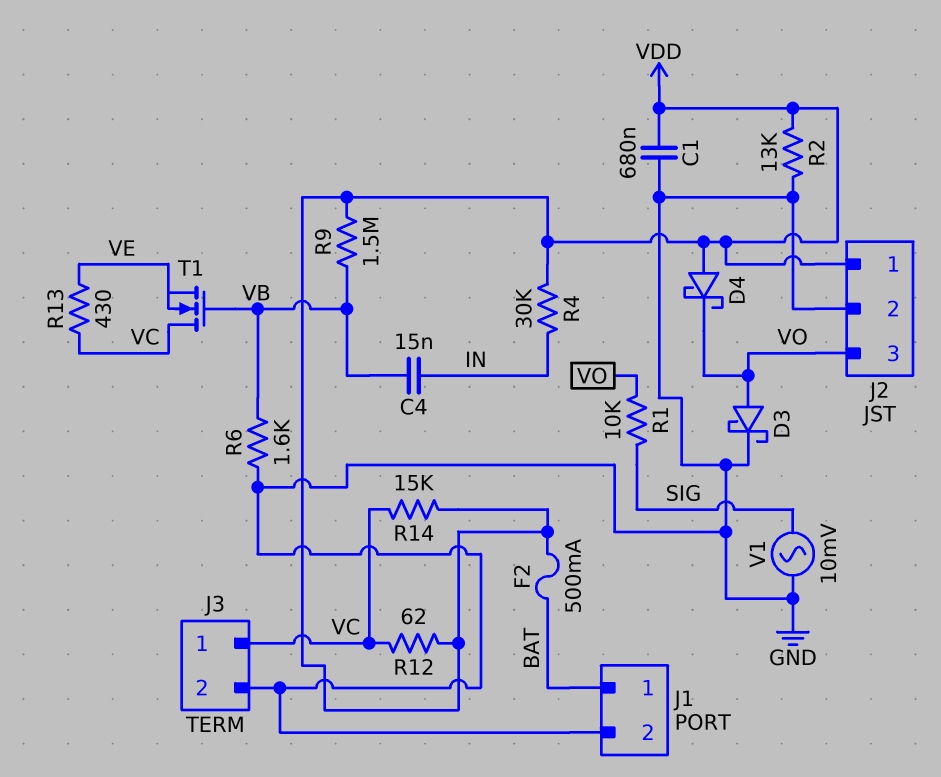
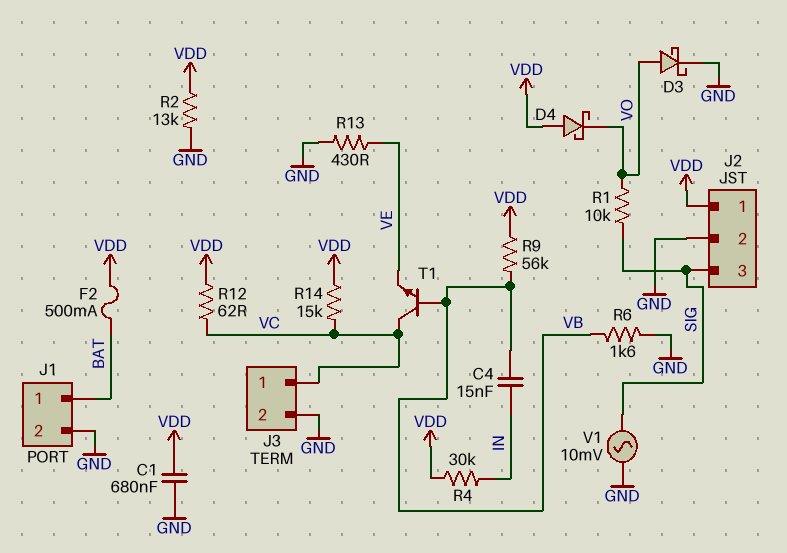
J2 pin 3: VO -> SIG
R9: 1.5M (VB, VDD) -> 56k (VB, VDD)
R13: 430 (VC, VE) -> 430 (GND, VE)
T1: NMOS (G VB, D VC, S VE) -> NPN (B VB, C VC, E VE)

